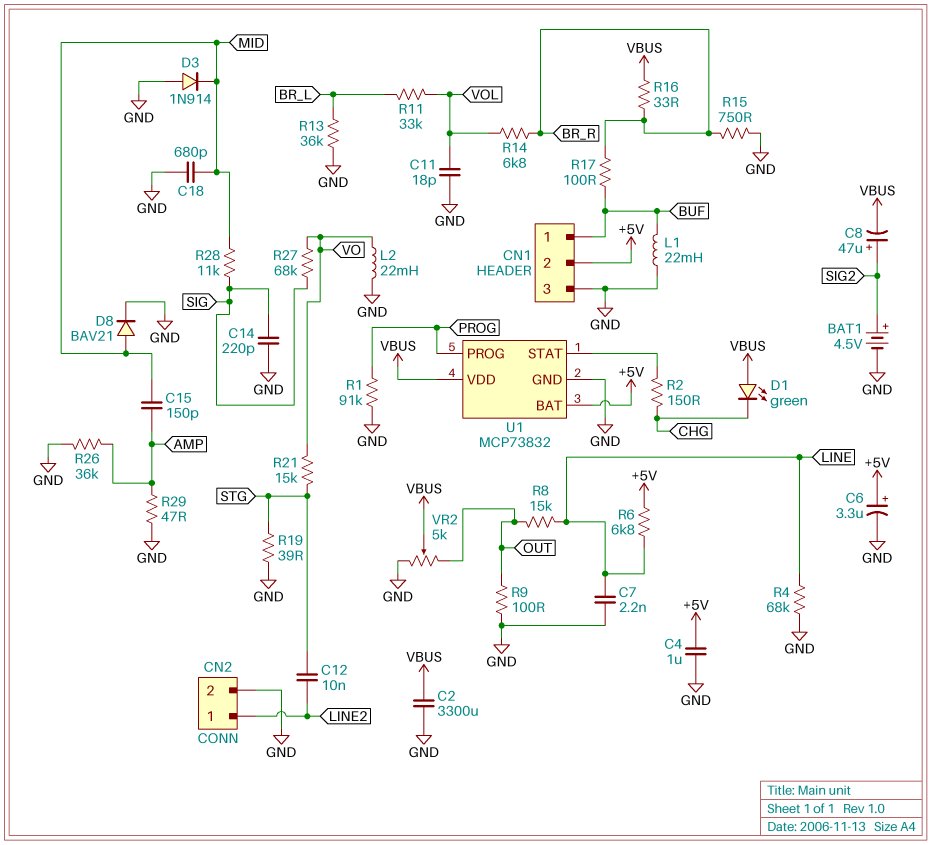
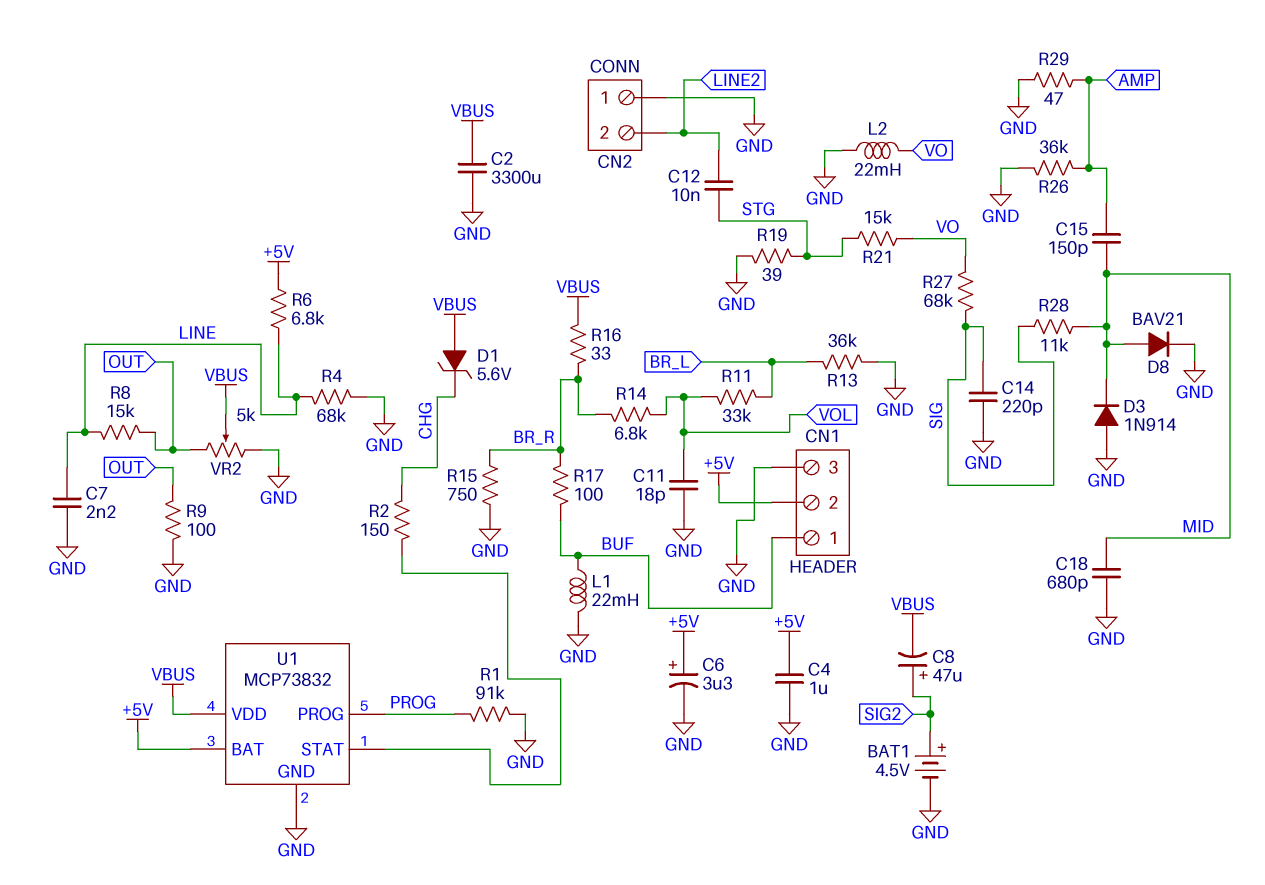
CN2 pin 1: LINE2 -> GND
CN2 pin 2: GND -> LINE2
D1: LED green (A VBUS, K CHG) -> zener 5.6V (A VBUS, K CHG)

